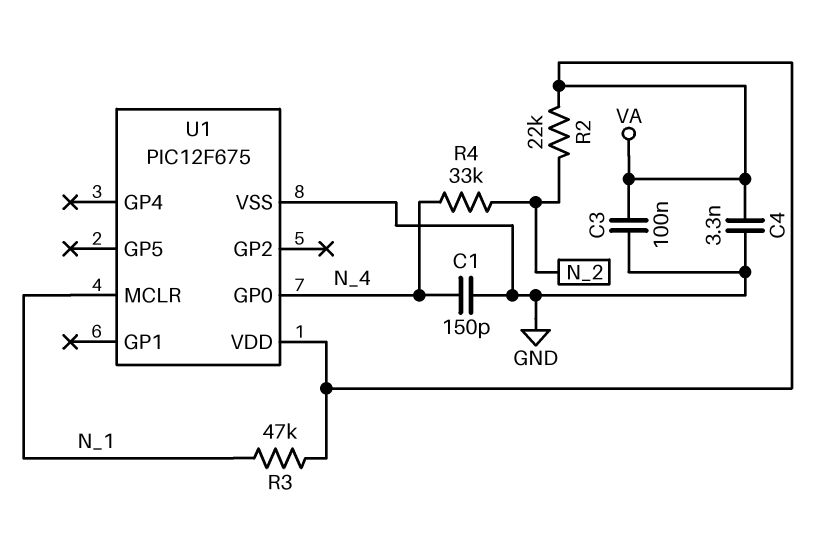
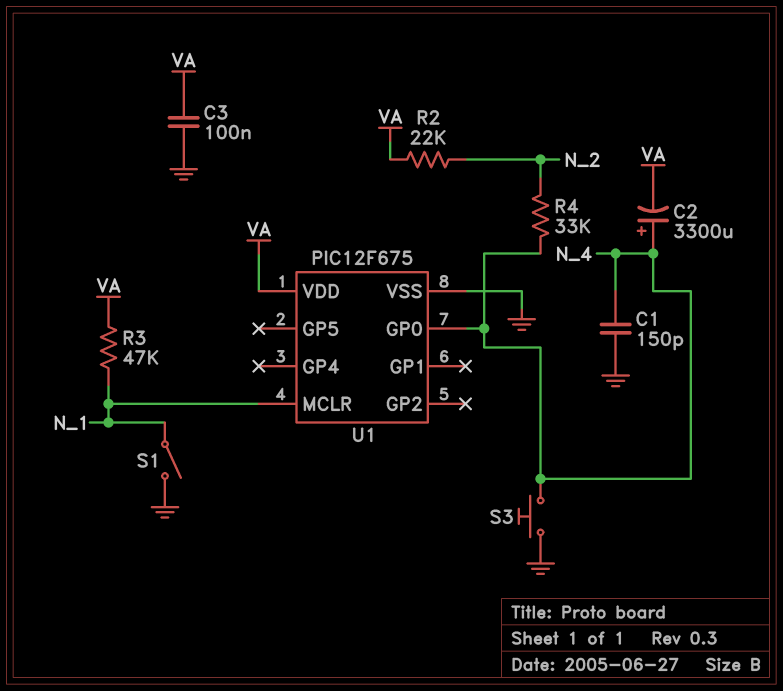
C2: none -> 3300uF (plus N_4, minus VA)
C4: 3.3nF (GND, VA) -> none
S1: none -> switch (GND, N_1)
S3: none -> button (GND, N_4)

